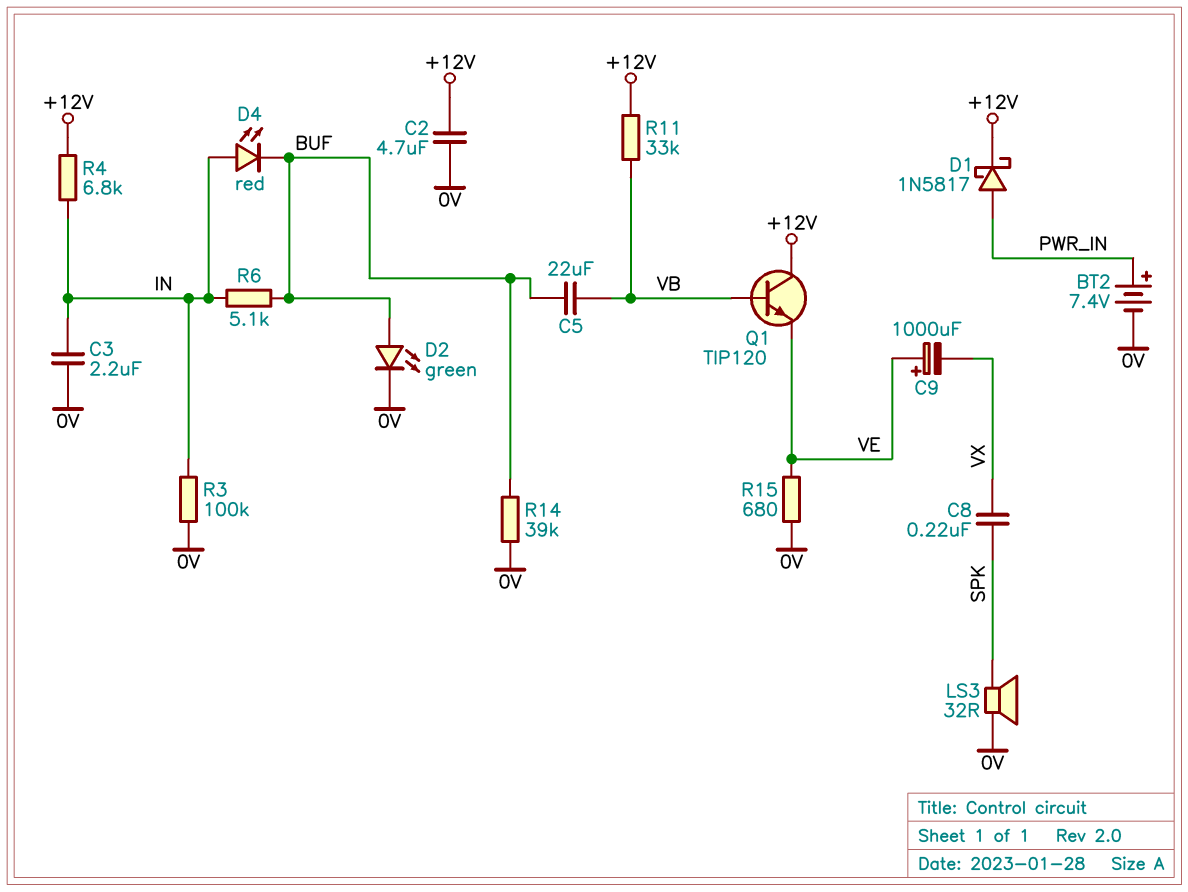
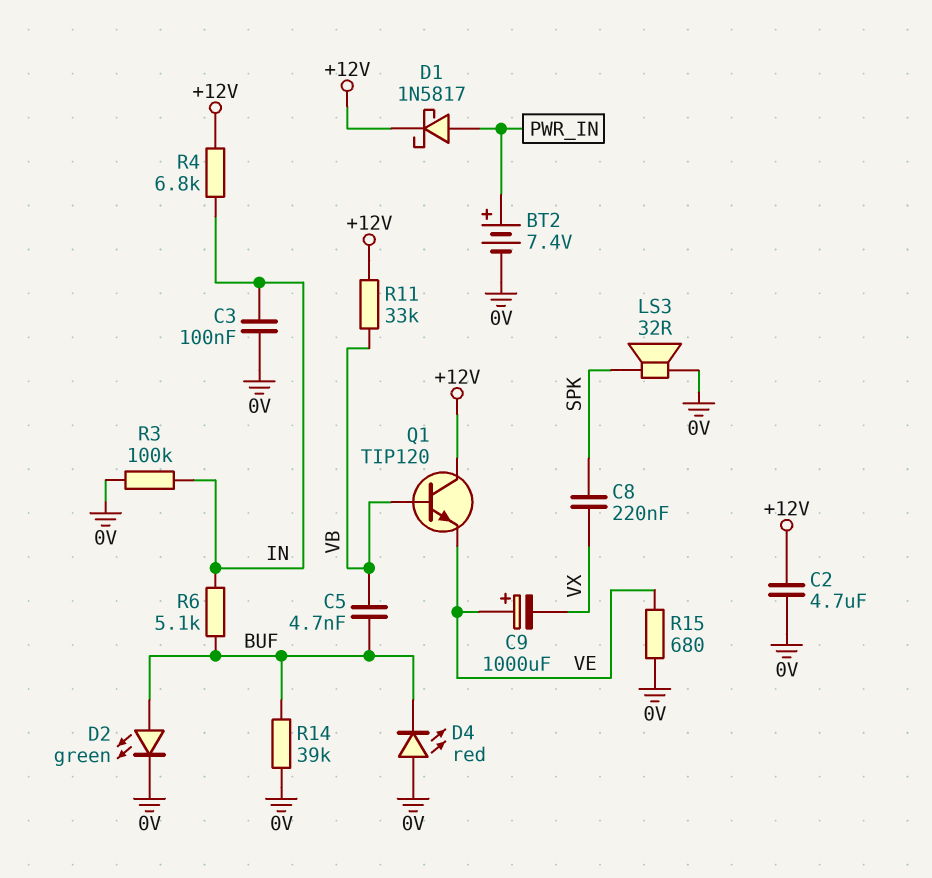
C3: 2.2uF (0V, IN) -> 100nF (0V, IN)
C5: 22uF (BUF, VB) -> 4.7nF (BUF, VB)
D4: LED red (A IN, K BUF) -> LED red (A 0V, K BUF)

